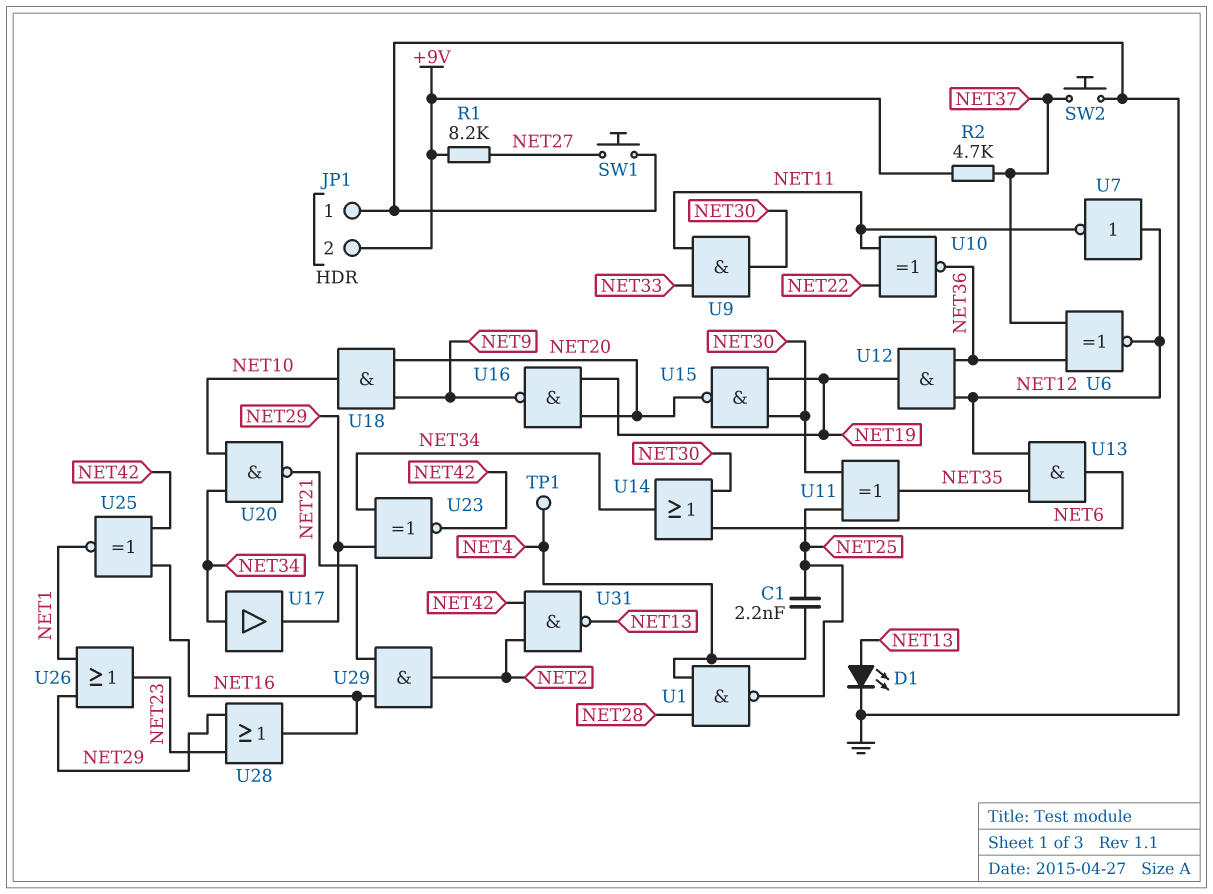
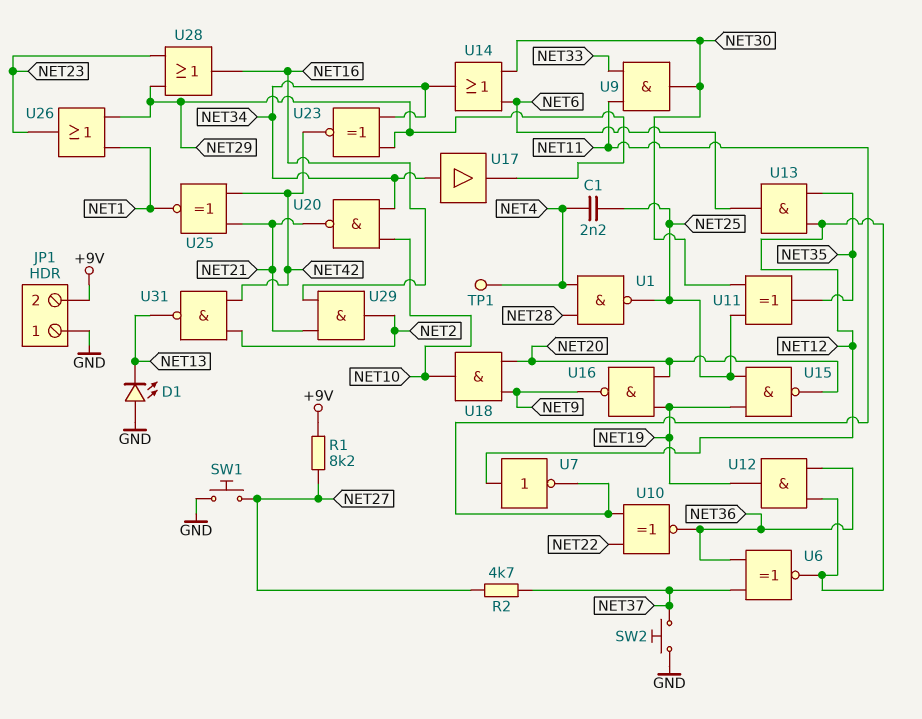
D1: LED (A NET13, K GND) -> LED (A GND, K NET13)
R2: 4.7k (+9V, NET37) -> 4.7k (NET27, NET37)
U15: NAND (in NET19, in NET30, out NET20) -> NAND (in NET19, in NET25, out NET20)
U25: XNOR (in NET16, in NET42, out NET1) -> XNOR (in NET21, in NET42, out NET1)

